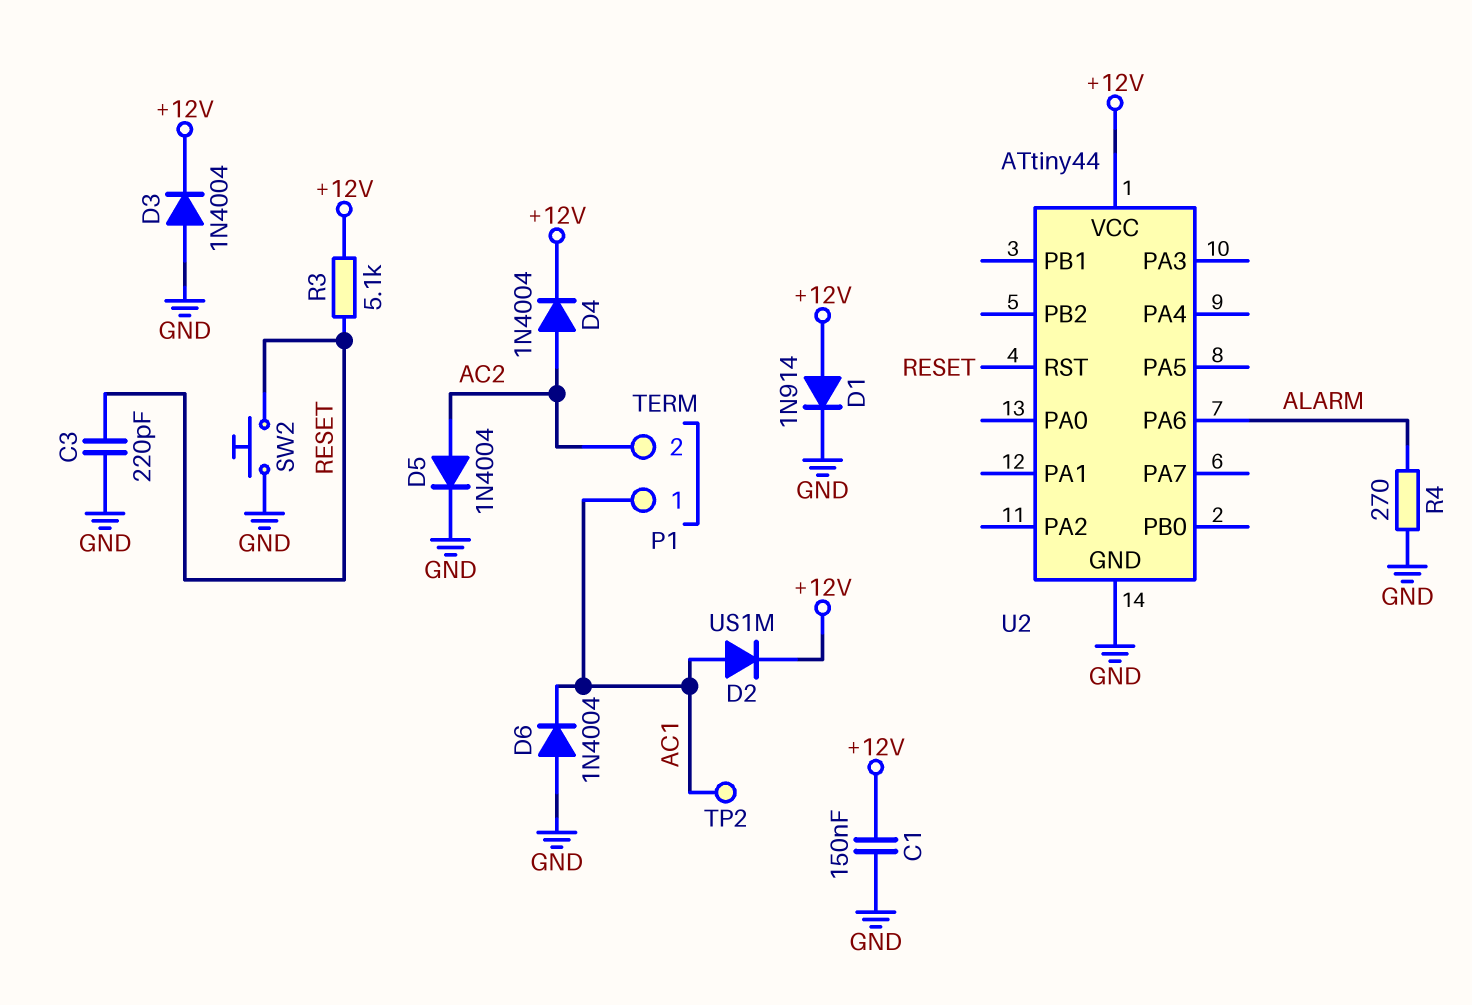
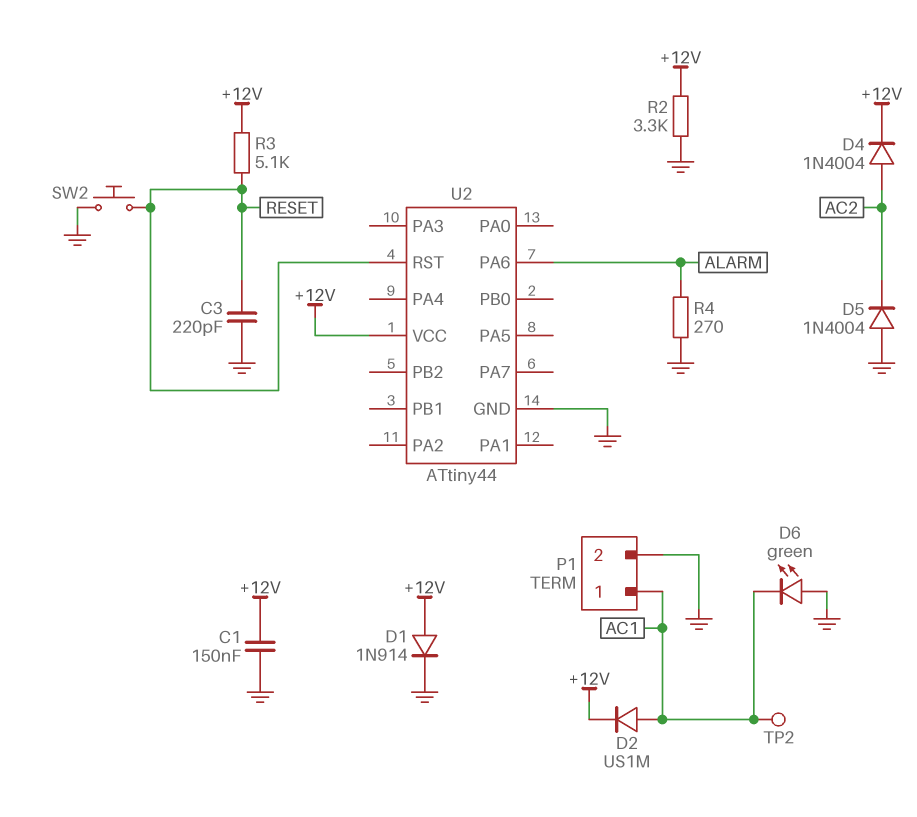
D3: diode 1N4004 (A GND, K +12V) -> none
D5: diode 1N4004 (A AC2, K GND) -> diode 1N4004 (A GND, K AC2)
D6: diode 1N4004 (A GND, K AC1) -> LED green (A GND, K AC1)
P1 pin 2: AC2 -> GND
R2: none -> 3.3k (+12V, GND)

